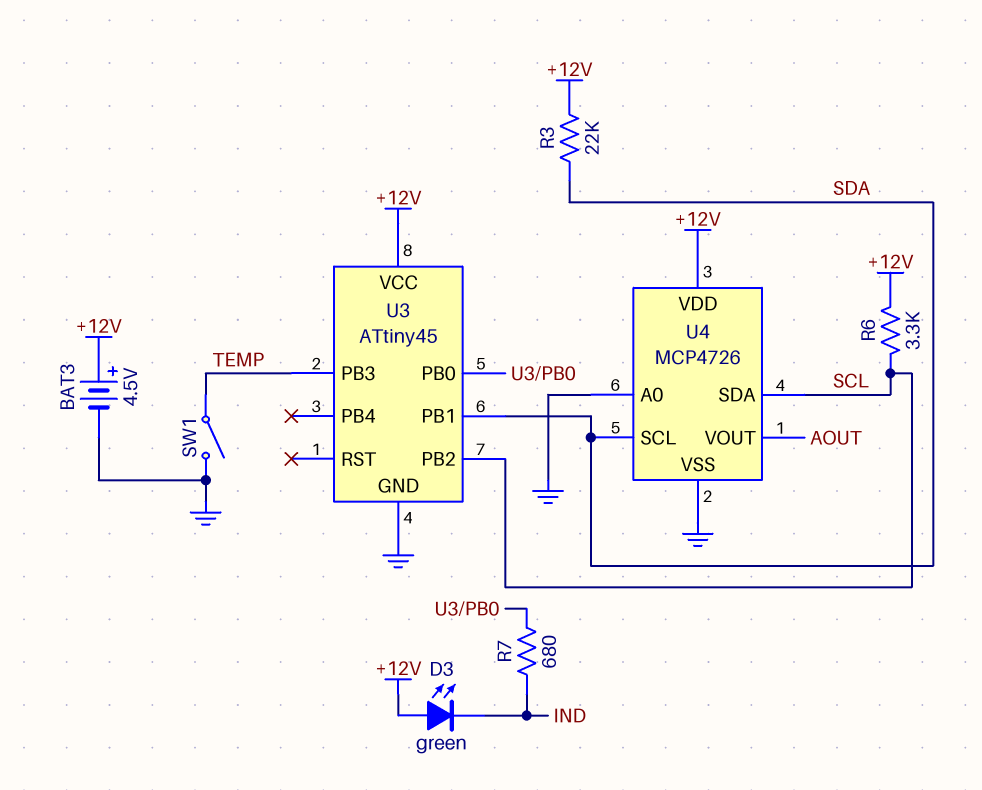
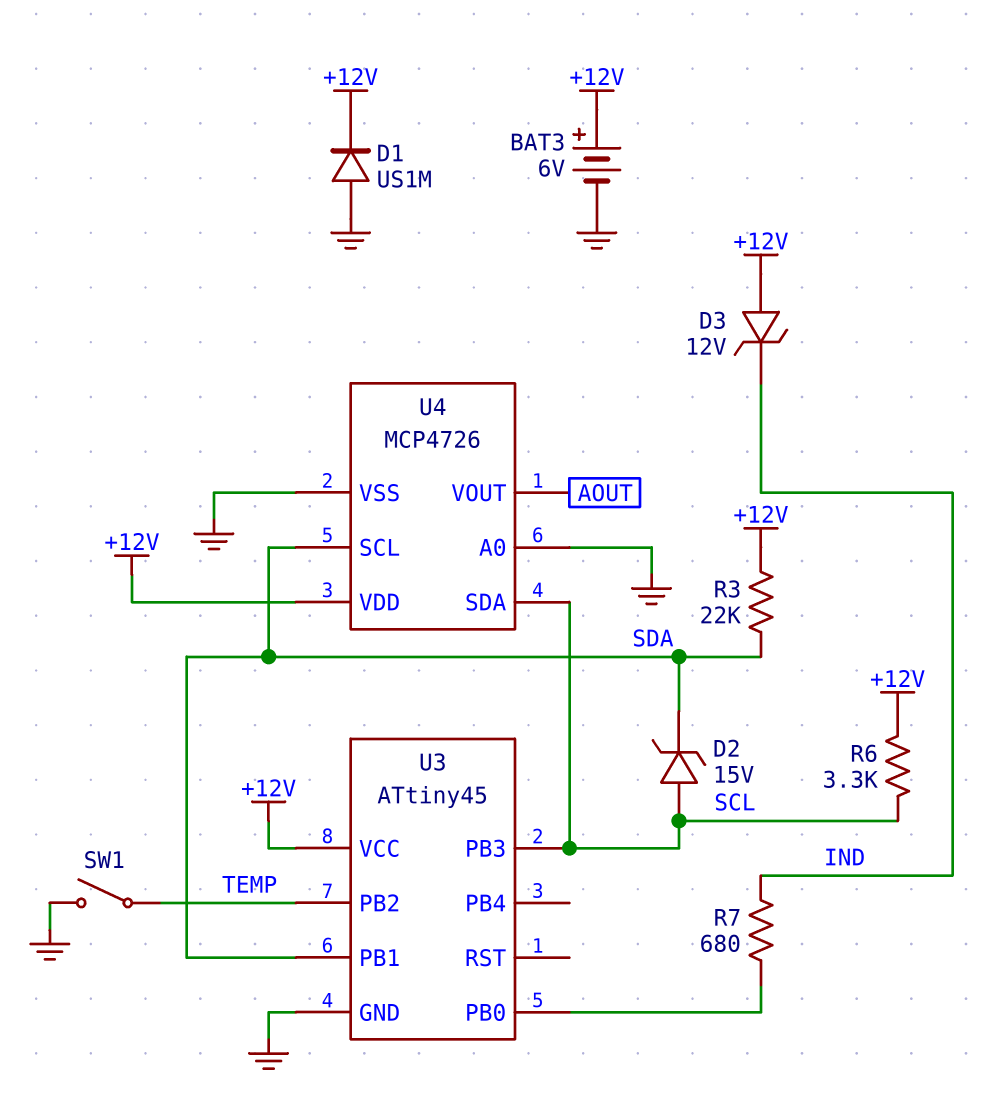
BAT3: 4.5V (plus +12V, minus GND) -> 6V (plus +12V, minus GND)
D1: none -> diode US1M (A GND, K +12V)
D2: none -> zener 15V (A SCL, K SDA)
D3: LED green (A +12V, K IND) -> zener 12V (A +12V, K IND)
U3 pin PB2: SCL -> TEMP
U3 pin PB3: TEMP -> SCL

